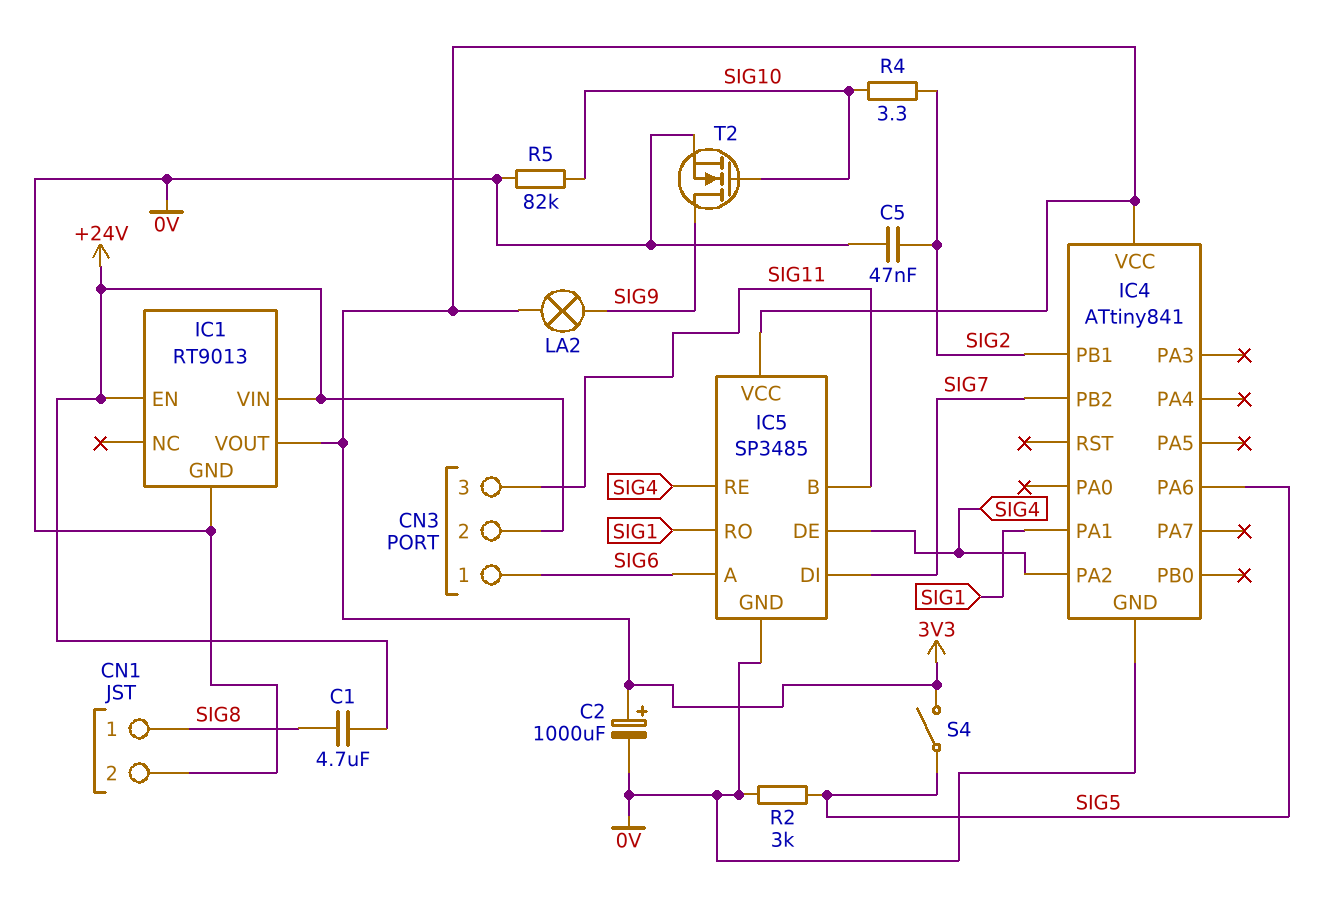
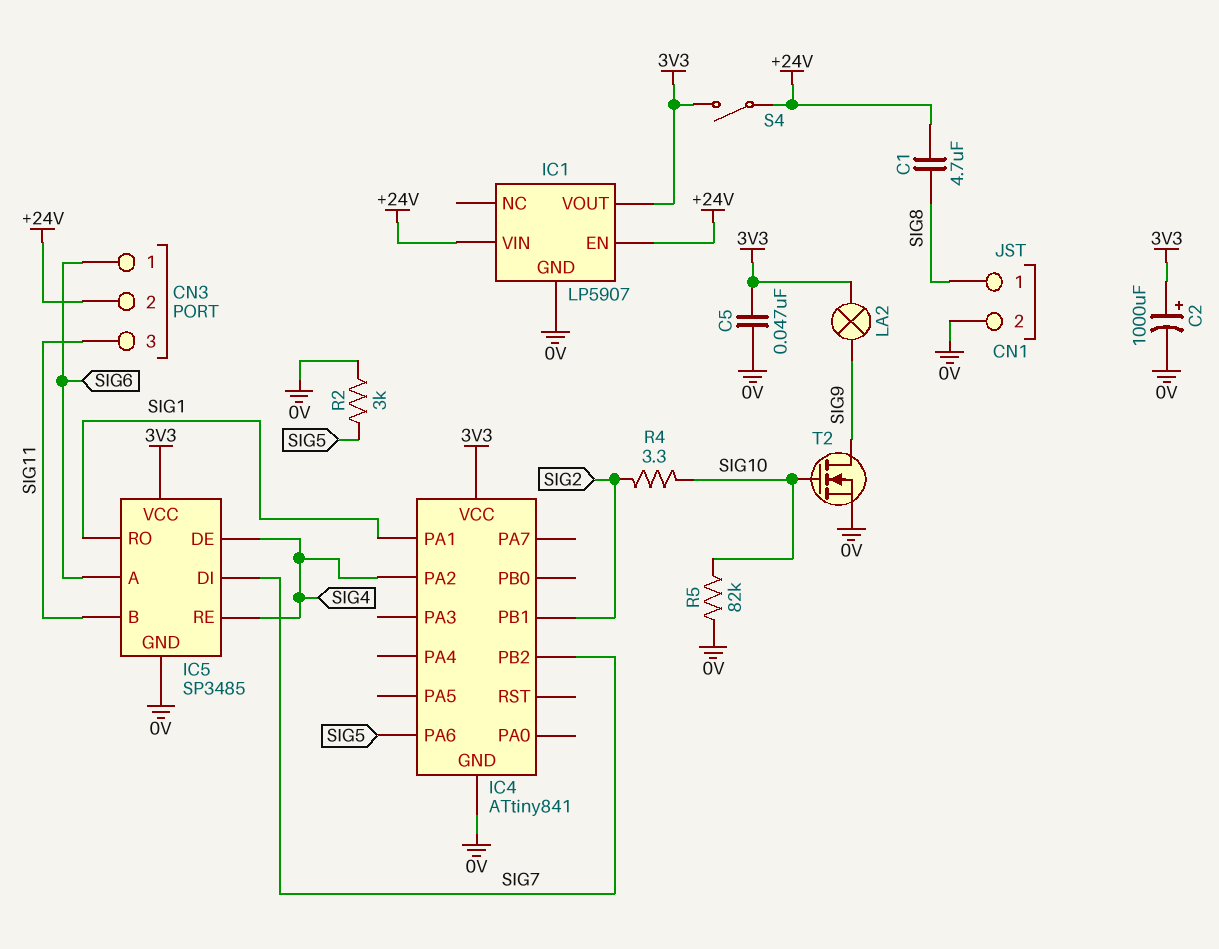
C5: 47nF (0V, SIG2) -> 47nF (0V, 3V3)
IC1: RT9013 -> LP5907
S4: switch (3V3, SIG5) -> switch (+24V, 3V3)

